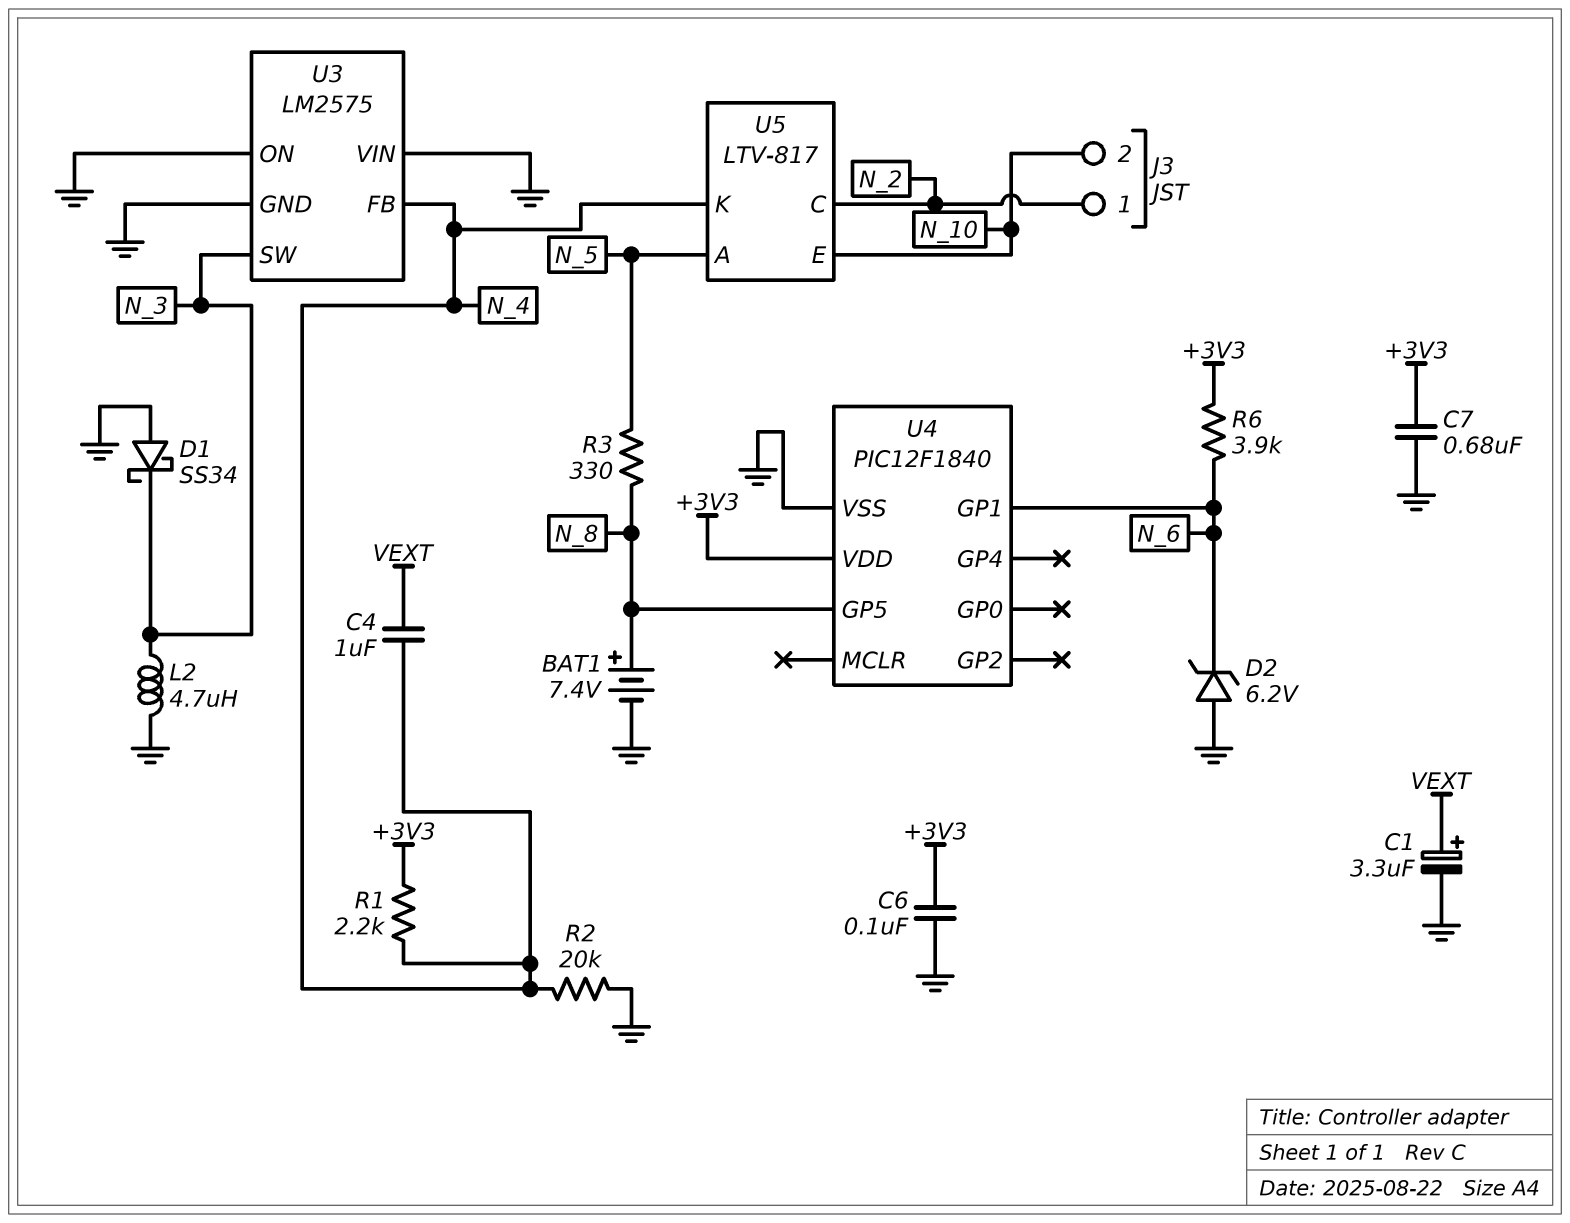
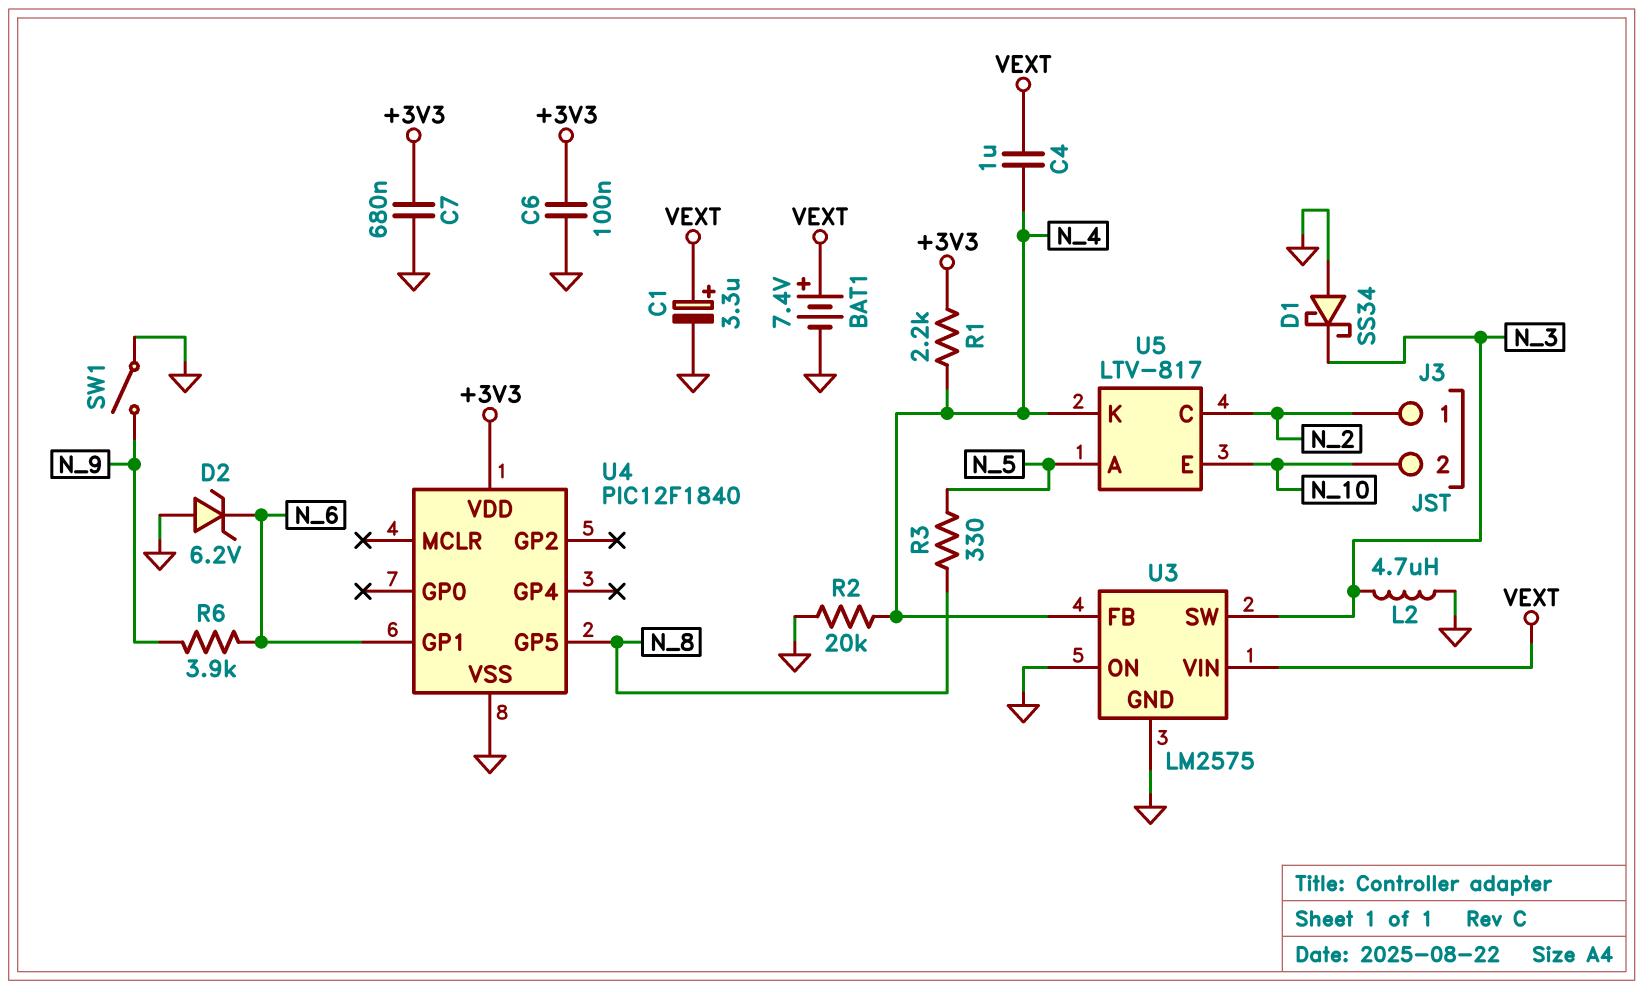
BAT1: 7.4V (plus N_8, minus GND) -> 7.4V (plus VEXT, minus GND)
R6: 3.9k (+3V3, N_6) -> 3.9k (N_6, N_9)
SW1: none -> switch (GND, N_9)
U3 pin VIN: GND -> VEXT

